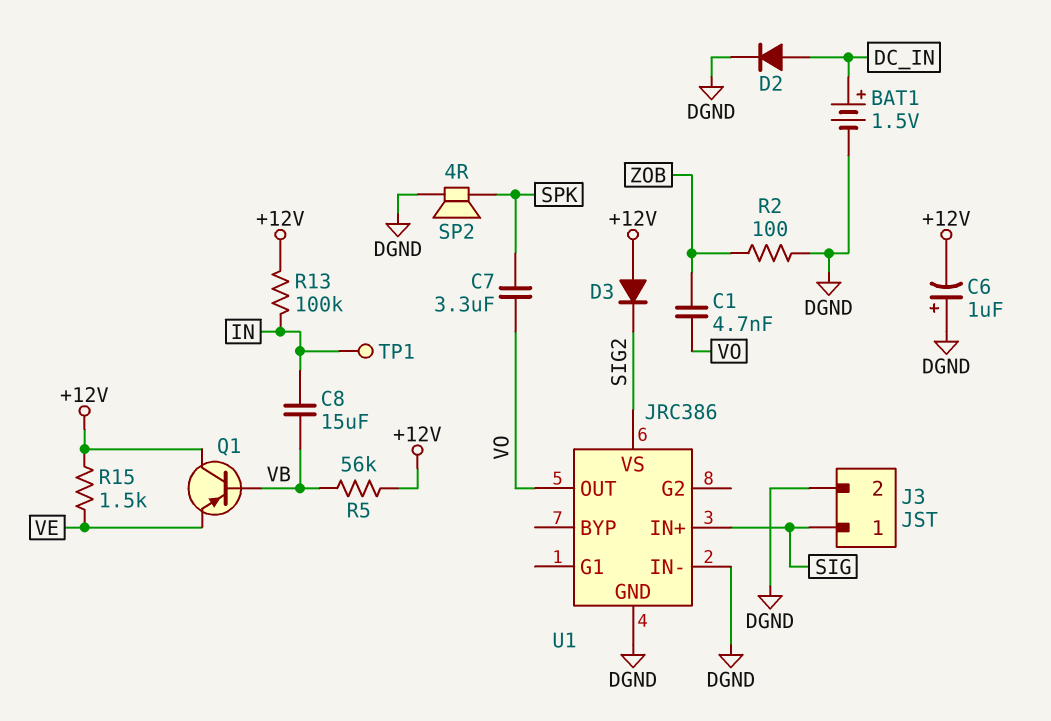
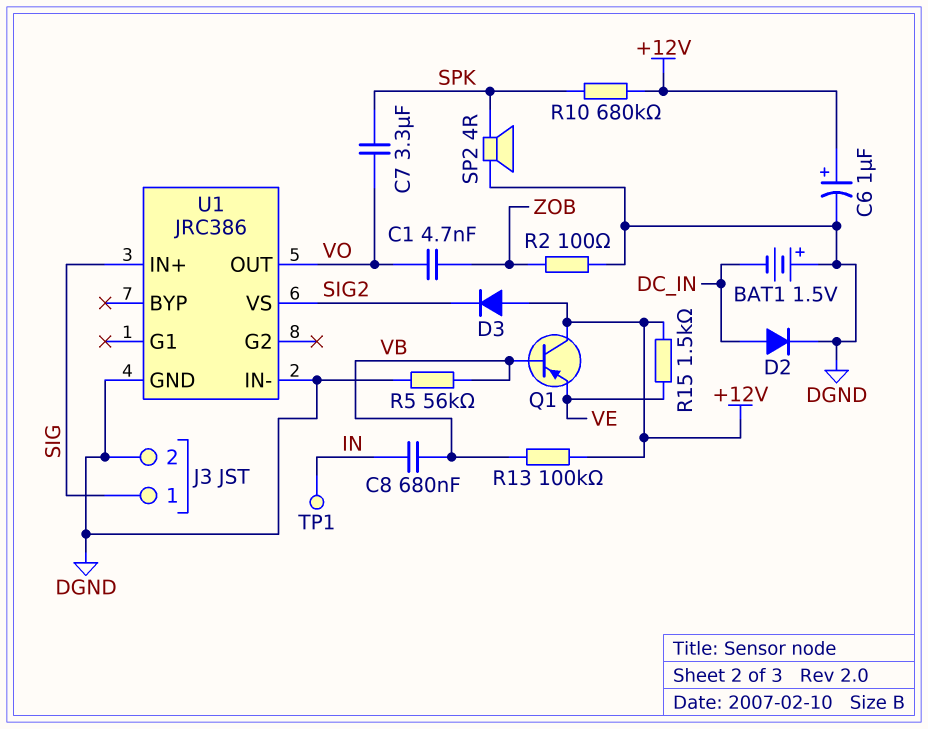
BAT1: 1.5V (plus DC_IN, minus DGND) -> 1.5V (plus DGND, minus DC_IN)
C6: 1uF (plus DGND, minus +12V) -> 1uF (plus +12V, minus DGND)
C8: 15uF (IN, VB) -> 680nF (IN, VB)
R5: 56k (+12V, VB) -> 56k (DGND, VB)
R10: none -> 680k (+12V, SPK)
R13: 100k (+12V, IN) -> 100k (+12V, VB)

